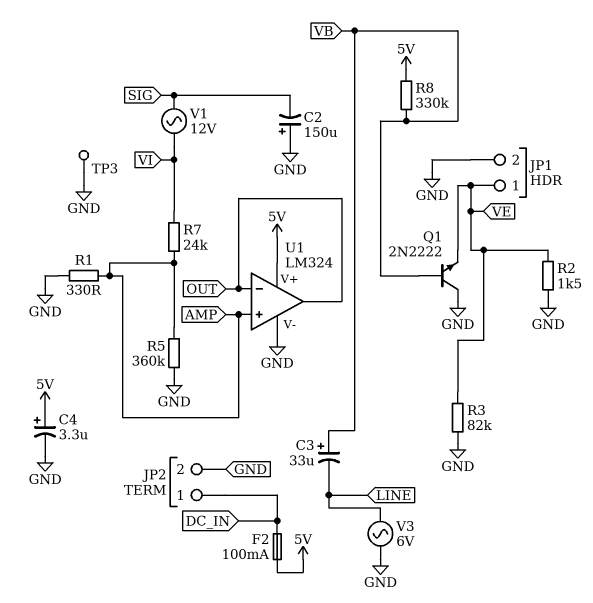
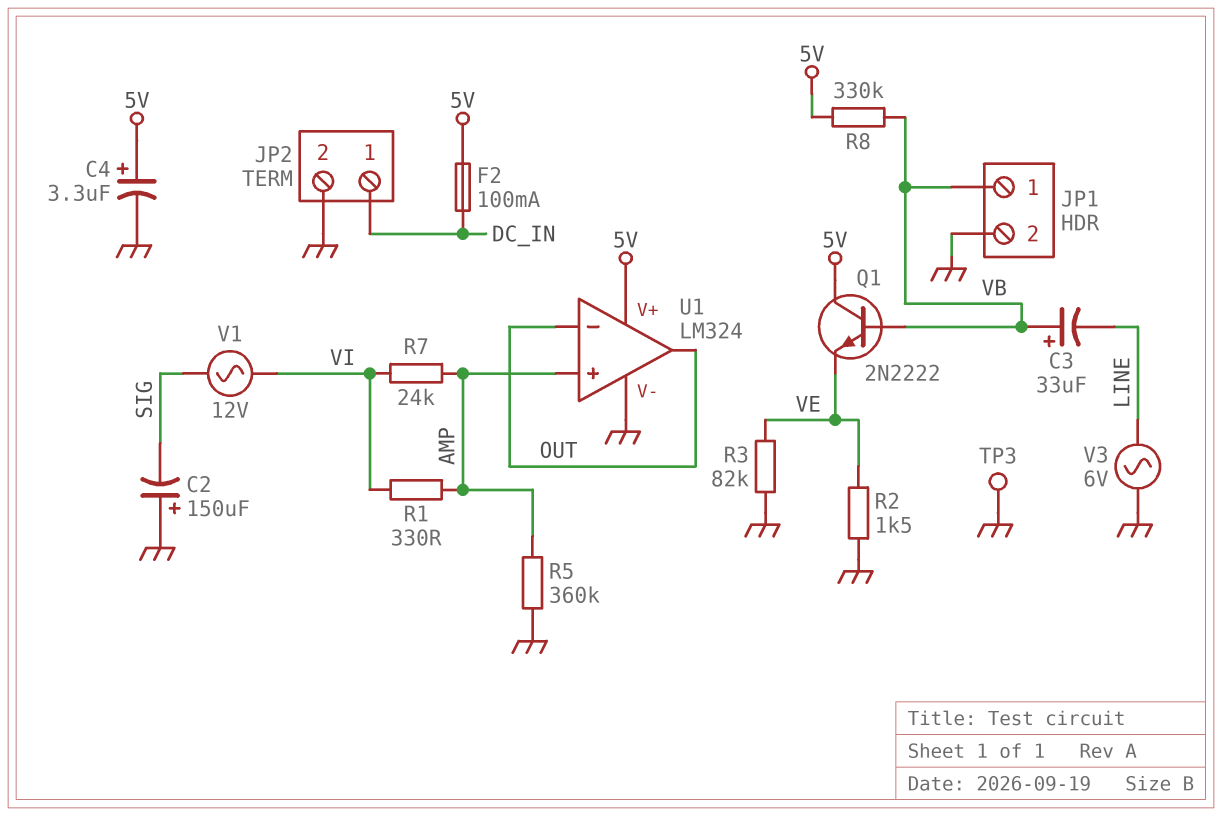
JP1 pin 1: VE -> VB
Q1: NPN 2N2222 (B VB, C GND, E VE) -> NPN 2N2222 (B VB, C 5V, E VE)
R1: 330 (AMP, GND) -> 330 (AMP, VI)

